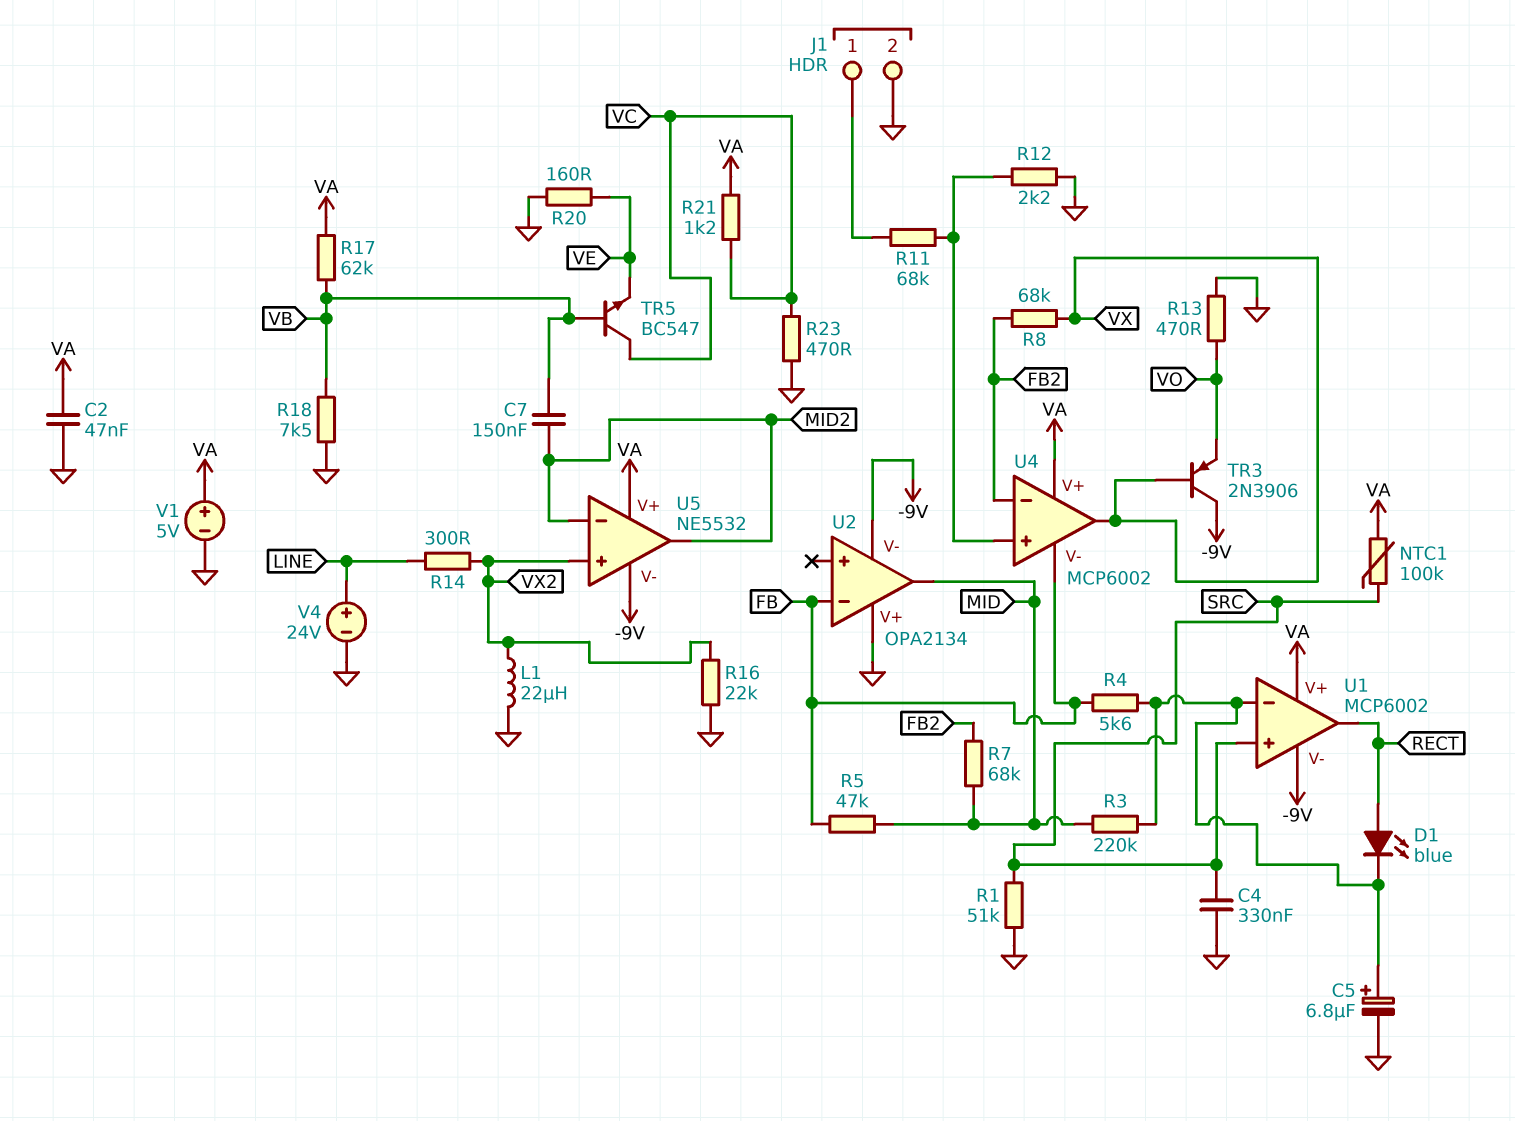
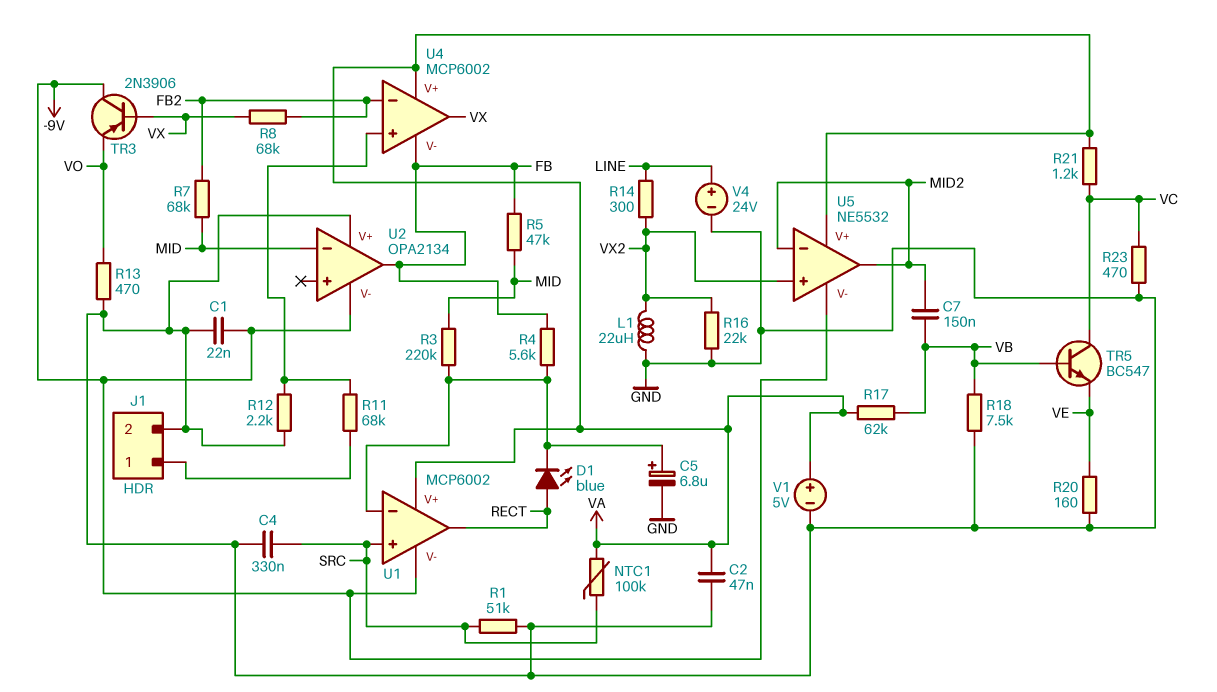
C1: none -> 22nF (-9V, GND)
U2 pin in-: FB -> MID
U2 pin out: MID -> FB

